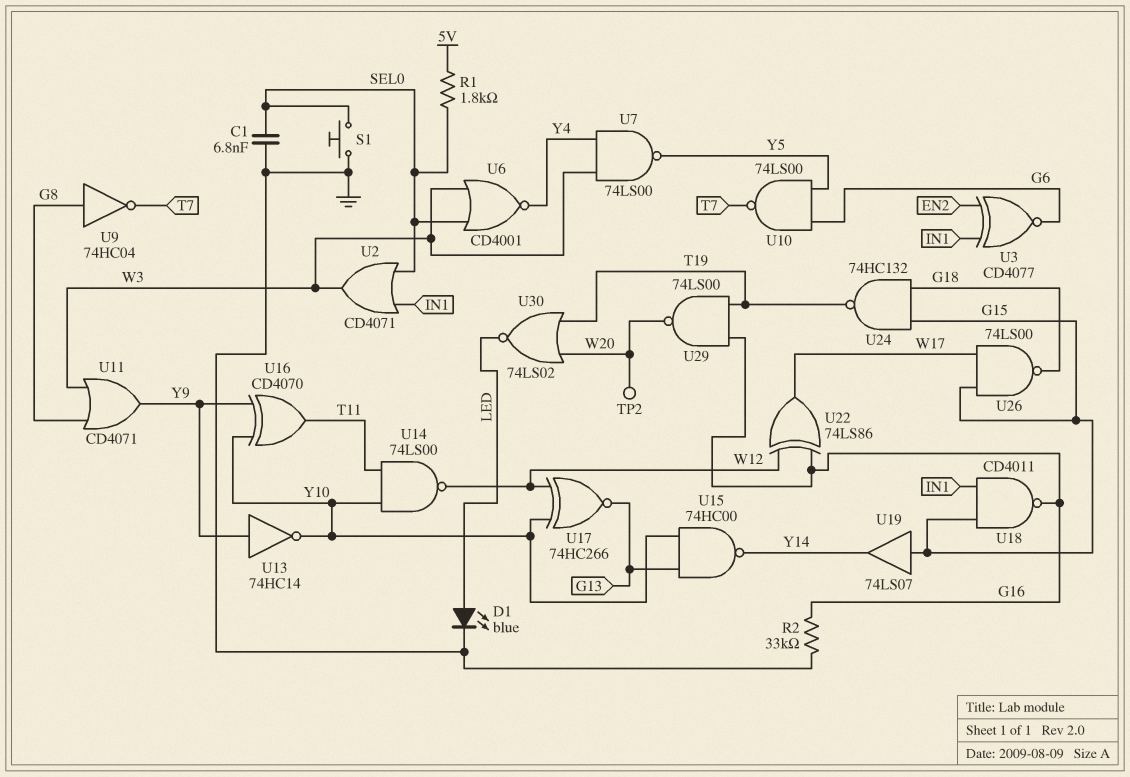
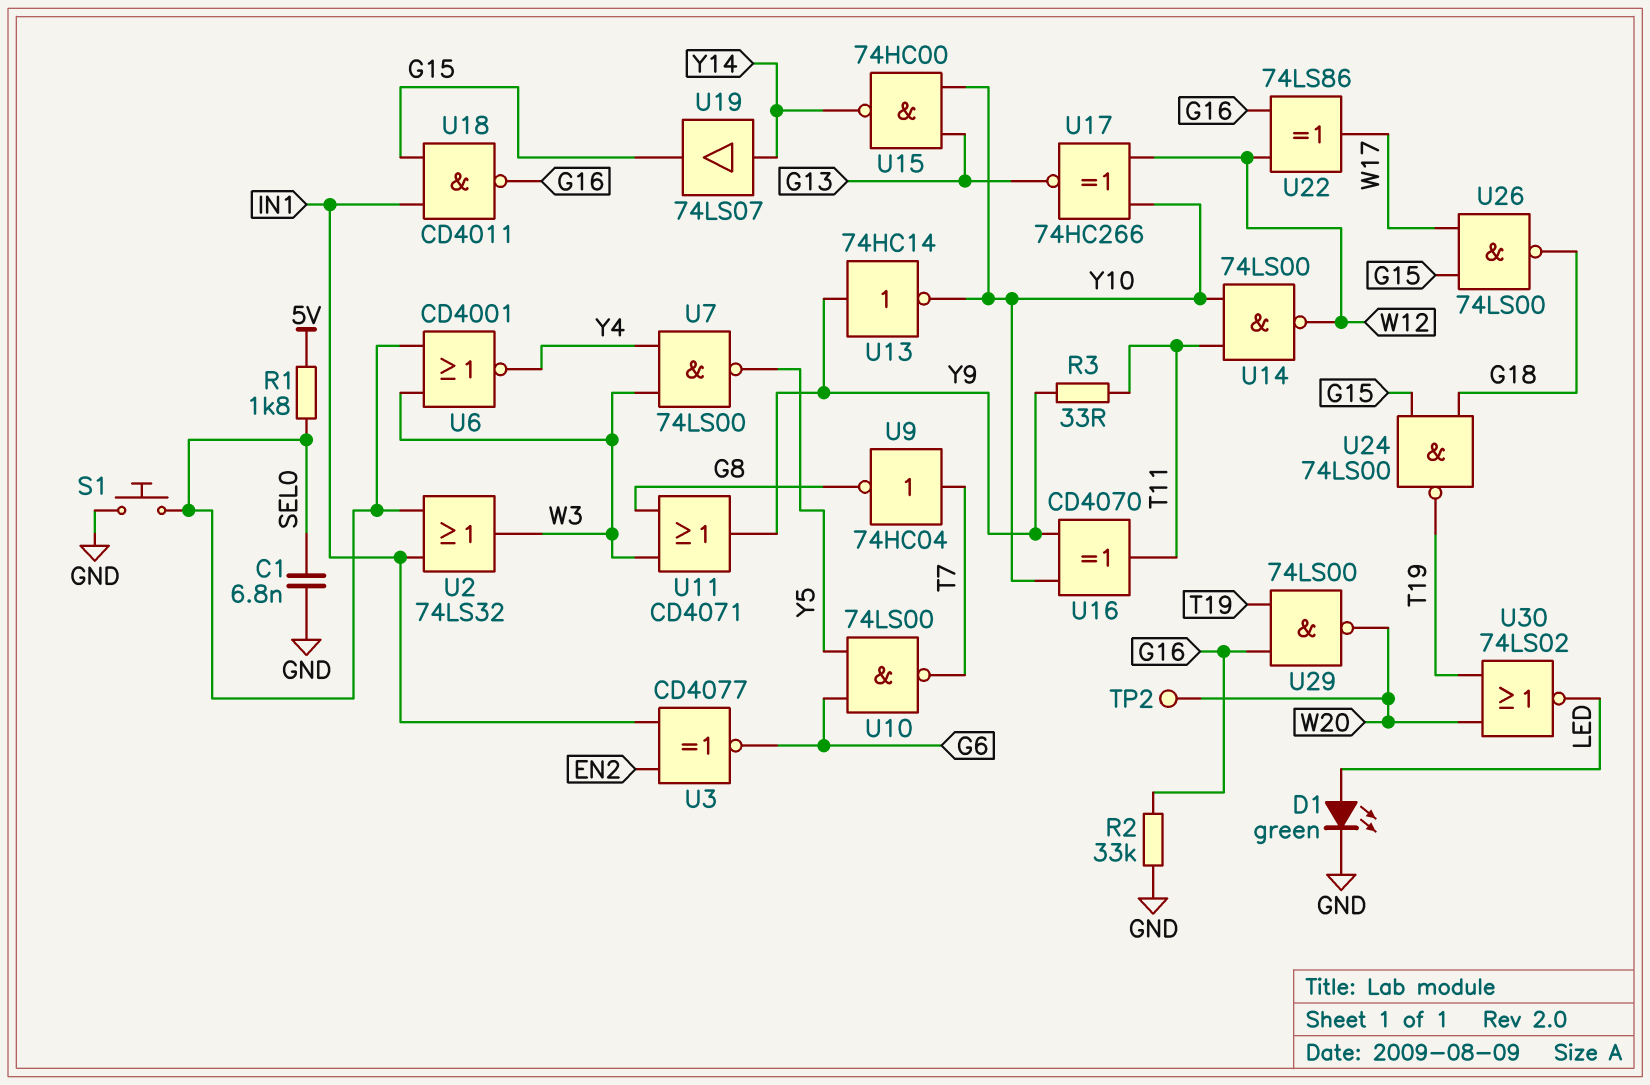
D1: LED blue (A LED, K GND) -> LED green (A LED, K GND)
R3: none -> 33 (T11, Y9)
U2: OR CD4071 (in IN1, in SEL0, out W3) -> OR 74LS32 (in IN1, in SEL0, out W3)
U9: NOT 74HC04 (in G8, out T7) -> NOT 74HC04 (in T7, out G8)
U19: buffer 74LS07 (in G15, out Y14) -> buffer 74LS07 (in Y14, out G15)
U24: NAND 74HC132 (in G15, in G18, out T19) -> NAND 74LS00 (in G15, in G18, out T19)

